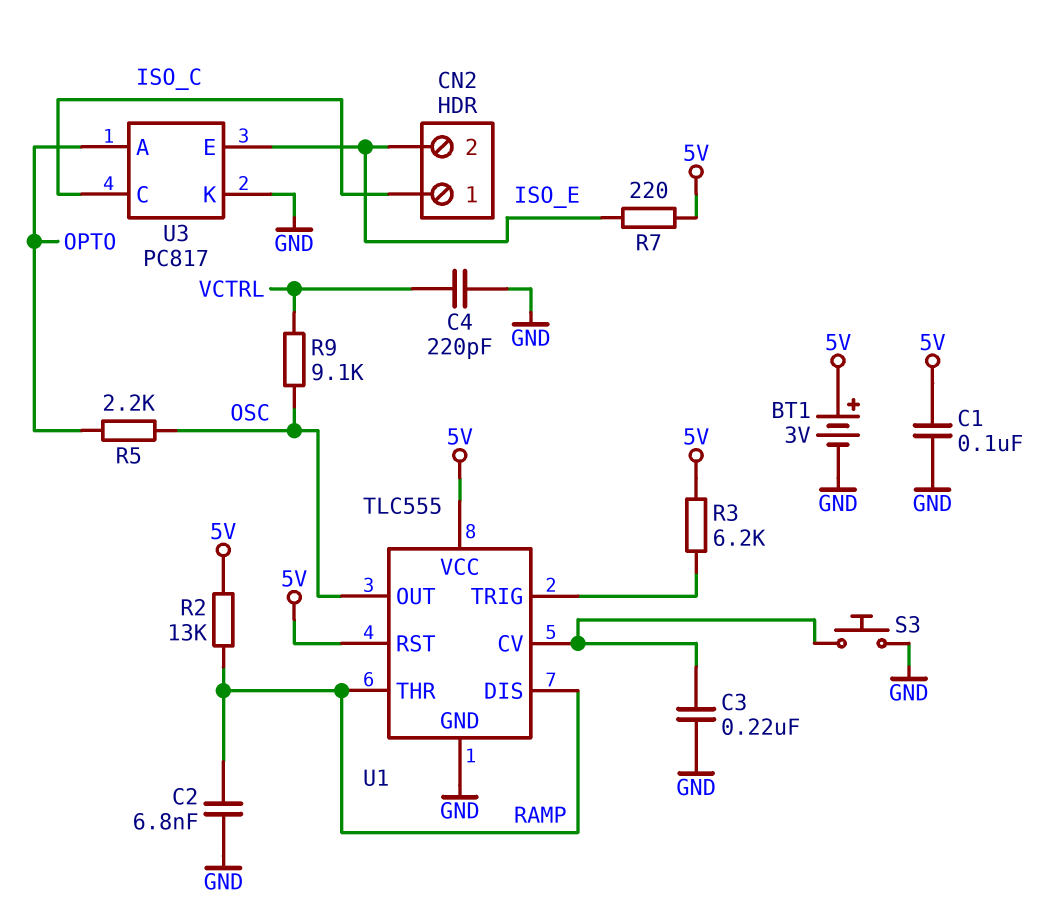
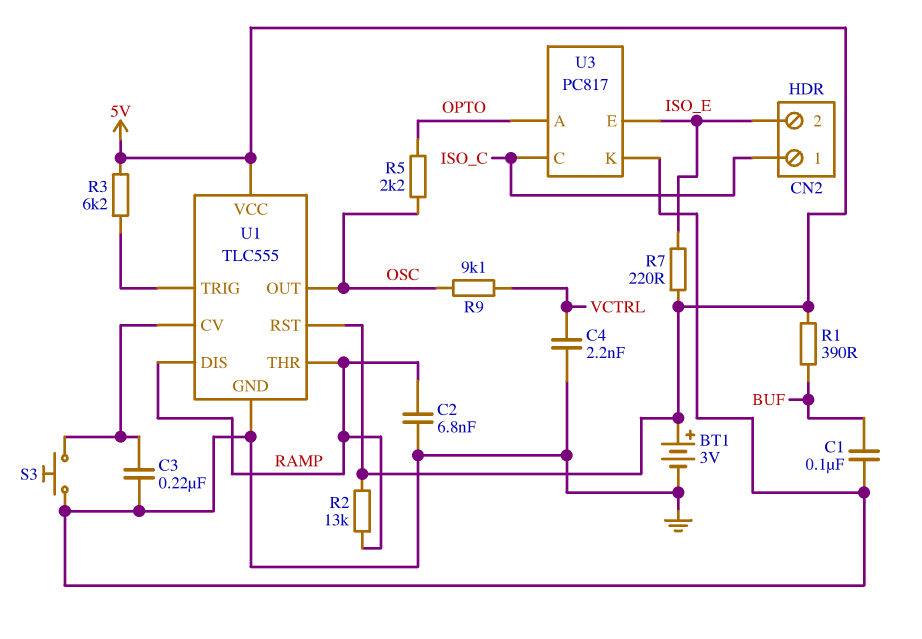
C1: 100nF (5V, GND) -> 100nF (BUF, GND)
C4: 220pF (GND, VCTRL) -> 2.2nF (GND, VCTRL)
R1: none -> 390 (5V, BUF)

